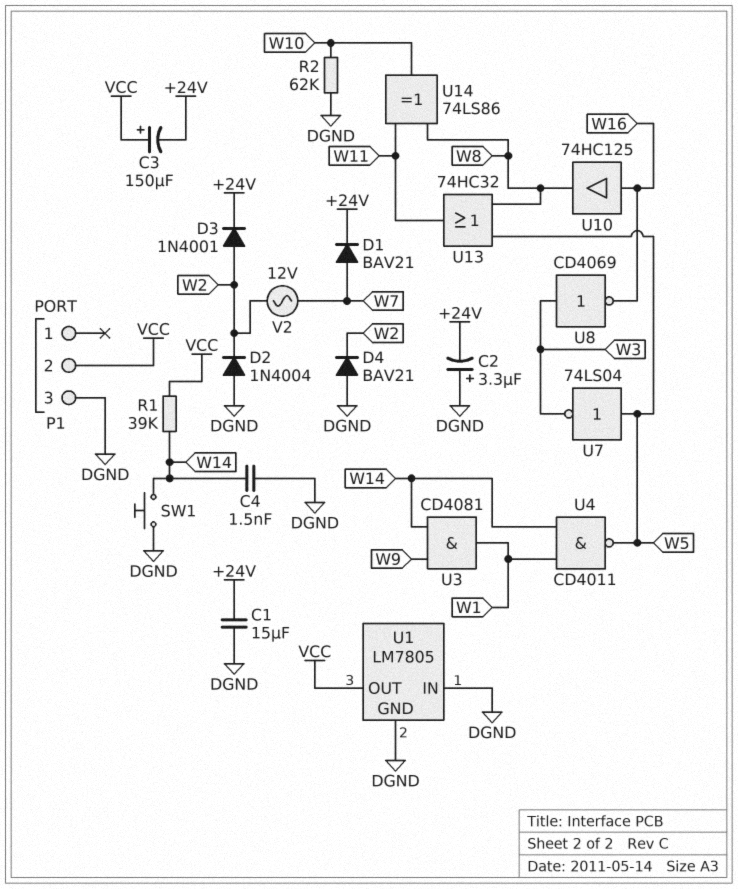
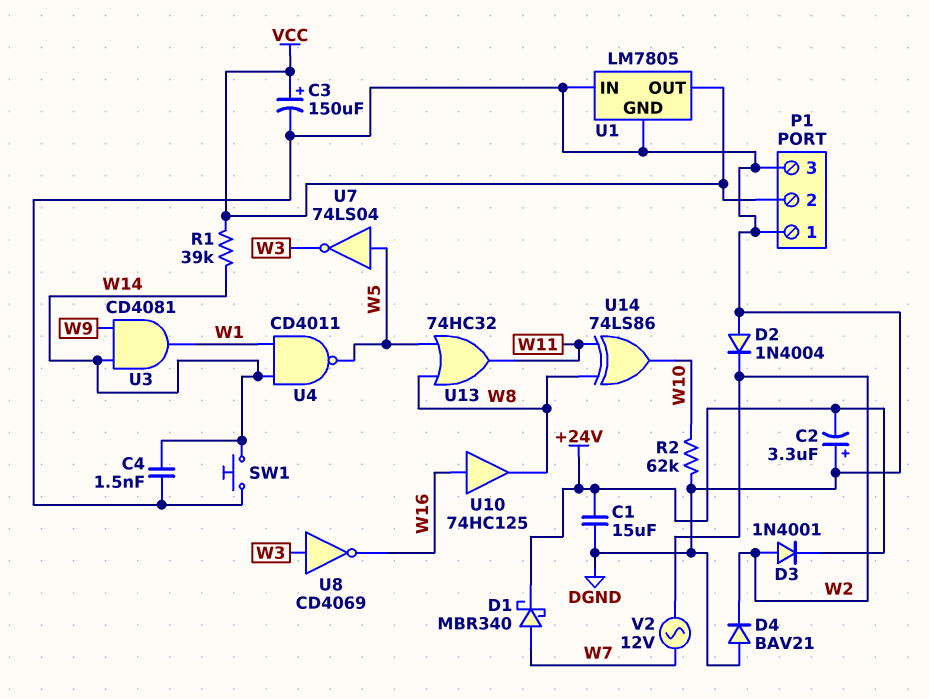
C3: 150uF (plus VCC, minus +24V) -> 150uF (plus VCC, minus DGND)
D1: diode BAV21 (A W7, K +24V) -> schottky MBR340 (A W7, K +24V)
P1 pin 1: none -> DGND

